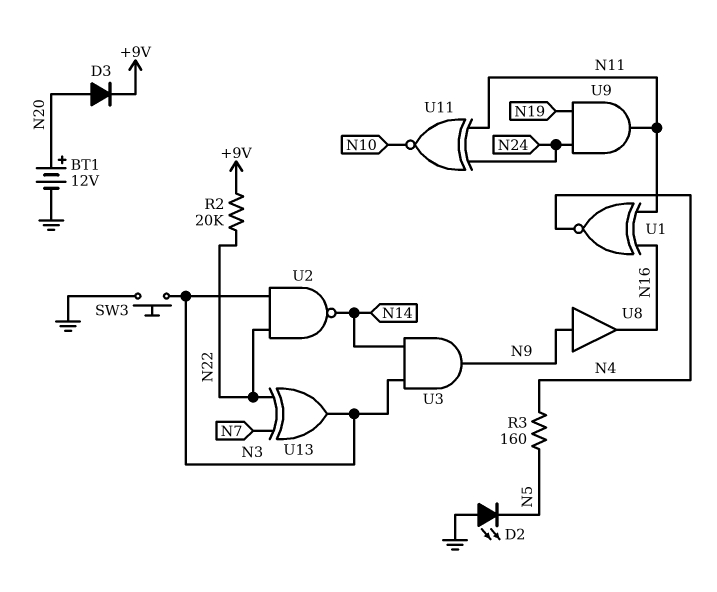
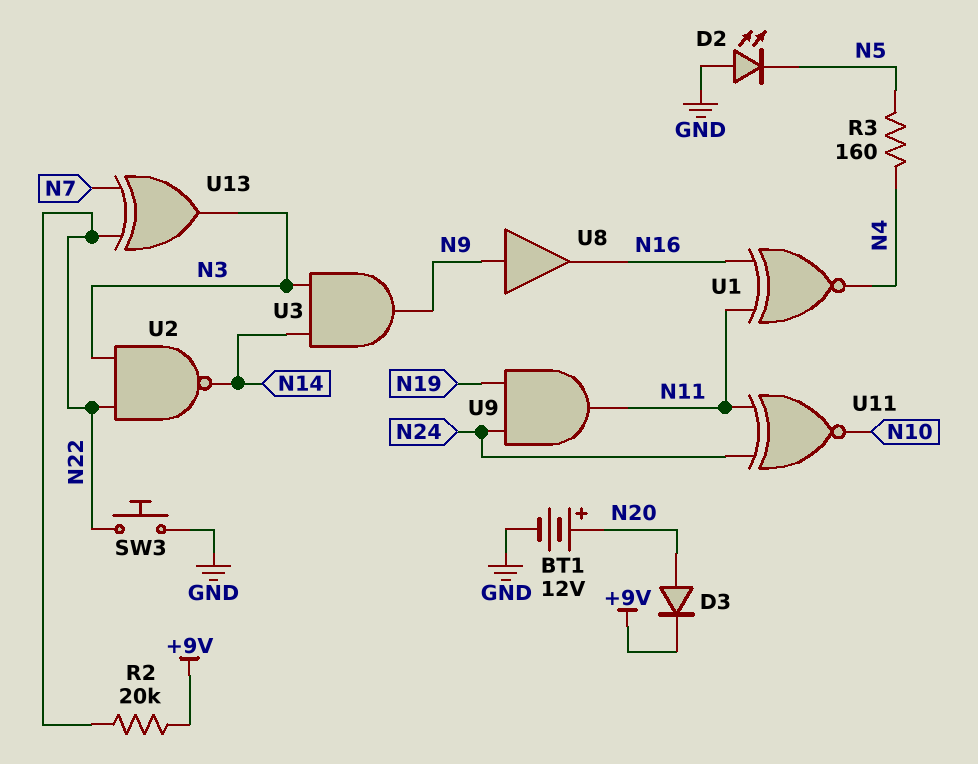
SW3: button (GND, N3) -> button (GND, N22)

